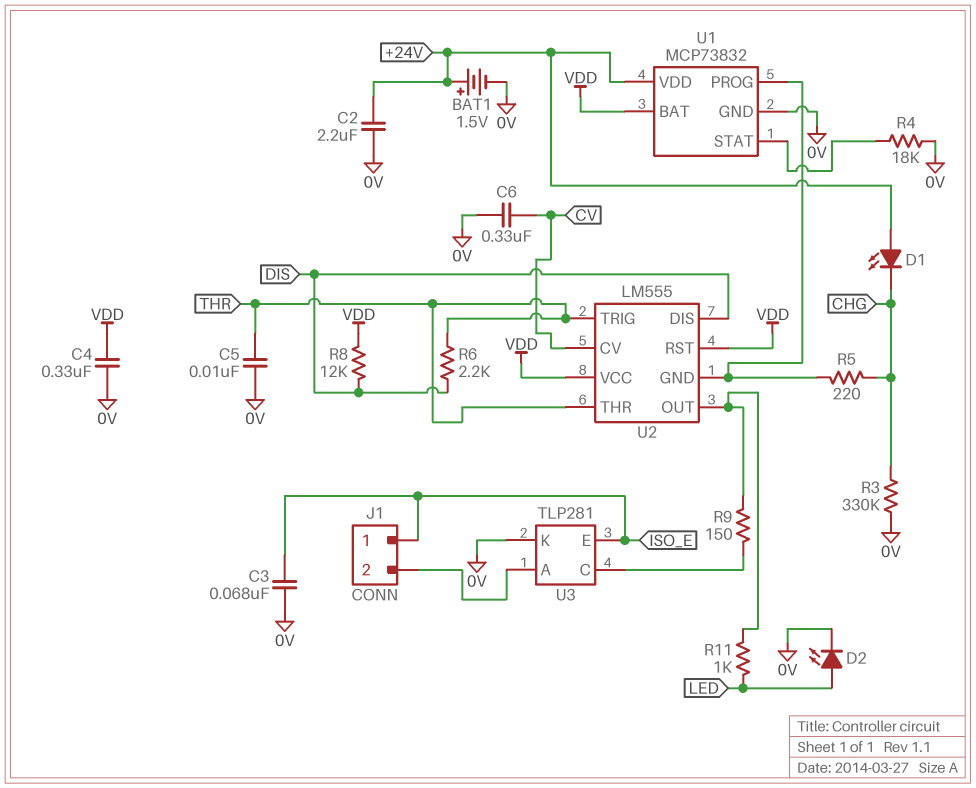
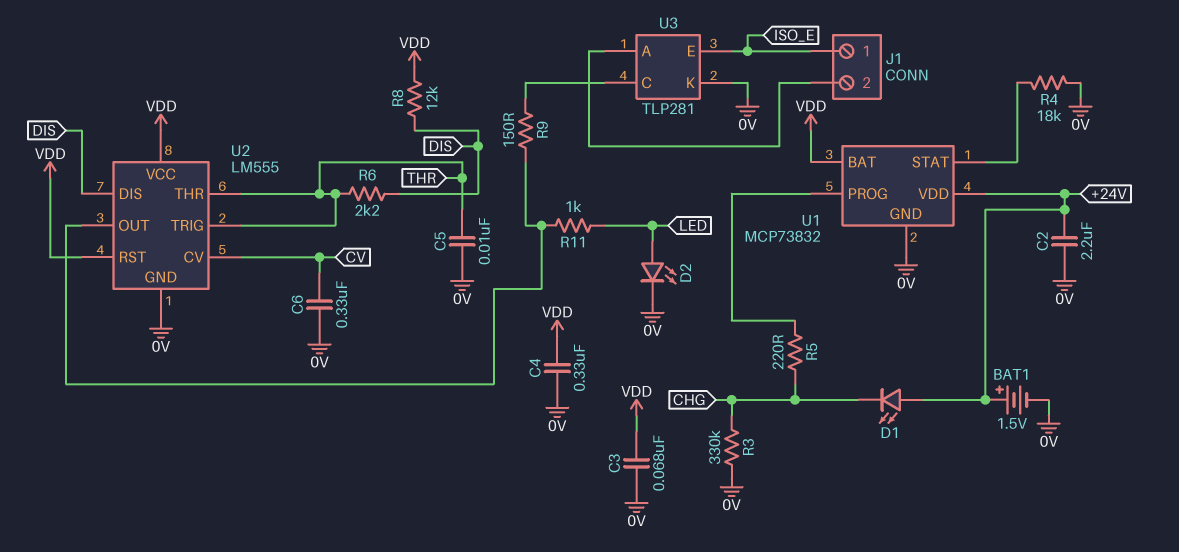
C3: 68nF (0V, ISO_E) -> 68nF (0V, VDD)
U2 pin GND: U1/PROG -> 0V

